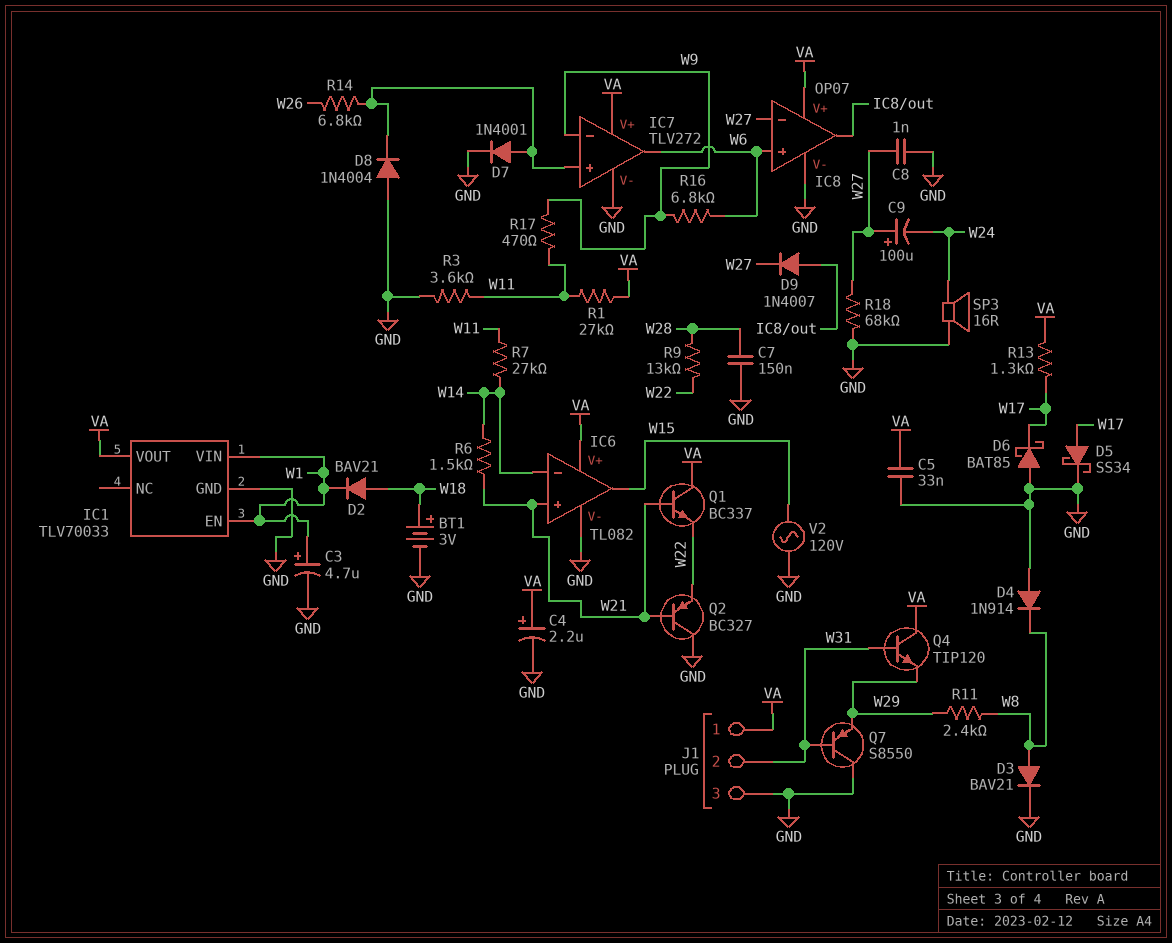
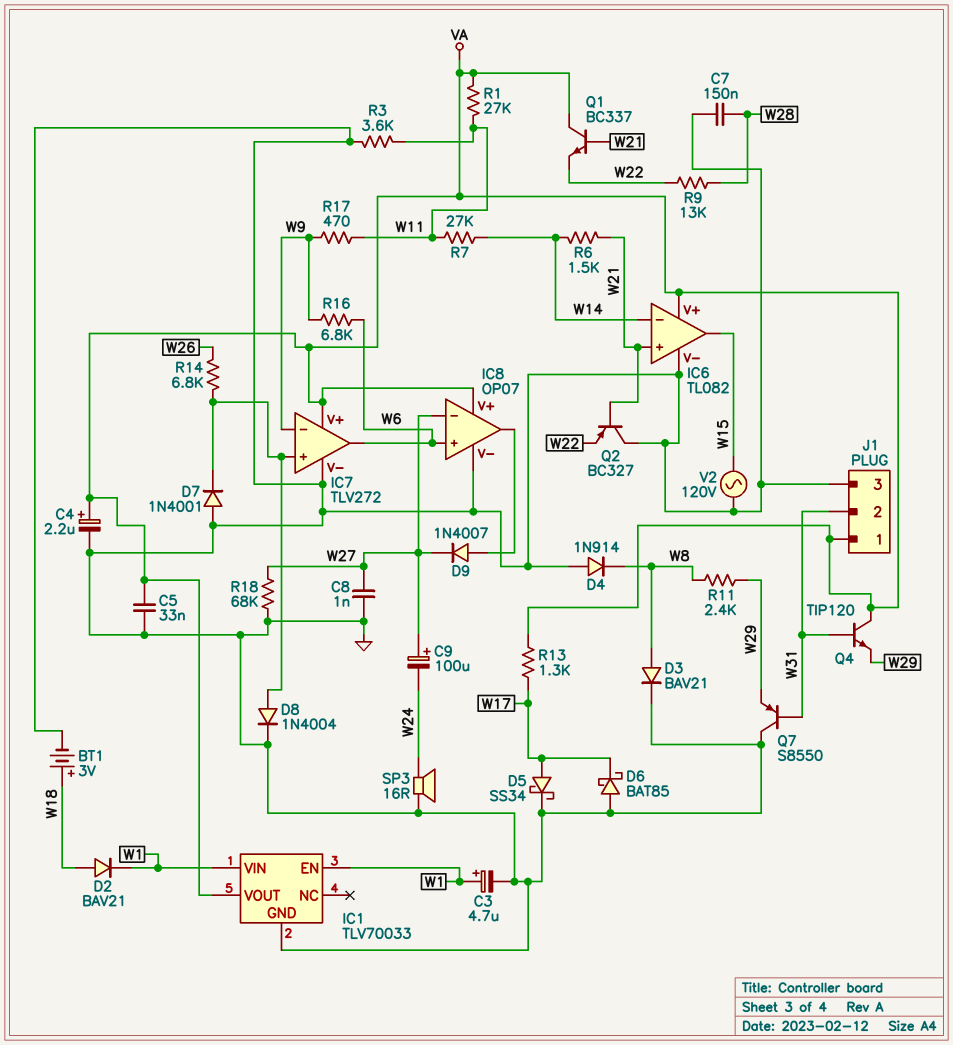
D7: diode 1N4001 (A IC7/in+, K GND) -> diode 1N4001 (A GND, K IC7/in+)
D8: diode 1N4004 (A GND, K IC7/in+) -> diode 1N4004 (A IC7/in+, K GND)

